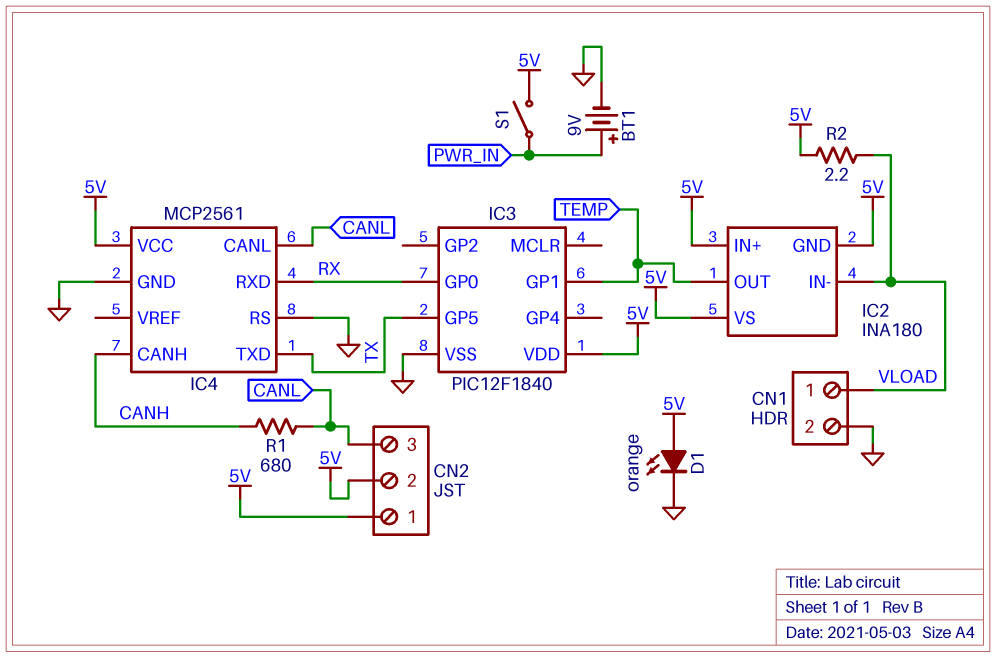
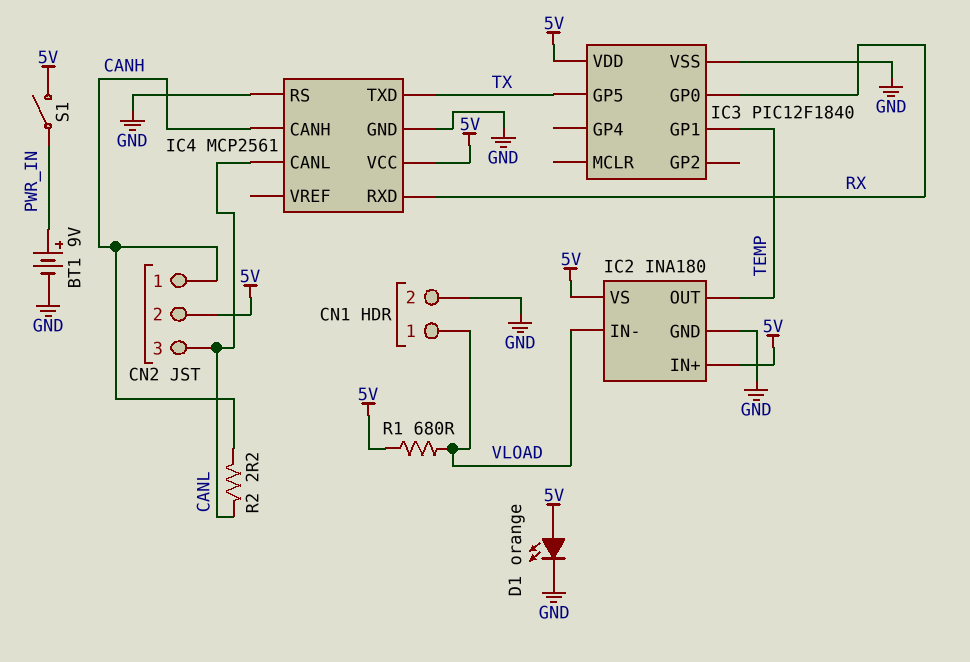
CN2 pin 1: 5V -> CANH
IC2 pin GND: 5V -> GND
R1: 680 (CANH, CANL) -> 680 (5V, VLOAD)
R2: 2.2 (5V, VLOAD) -> 2.2 (CANH, CANL)

